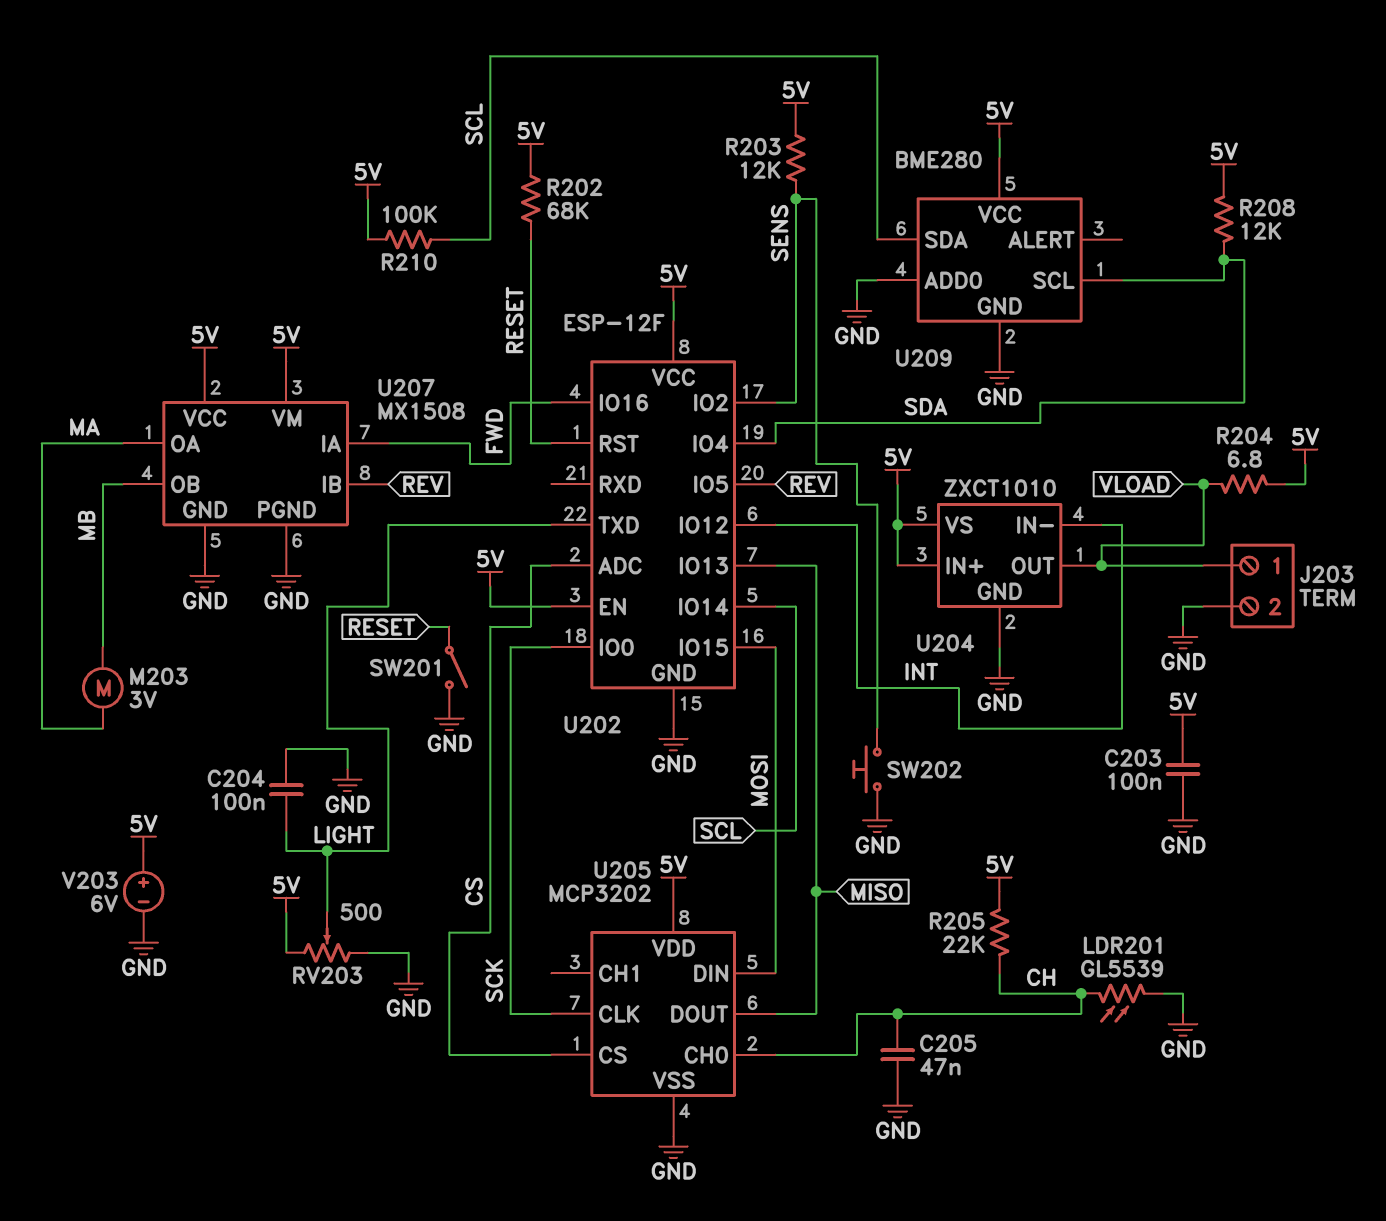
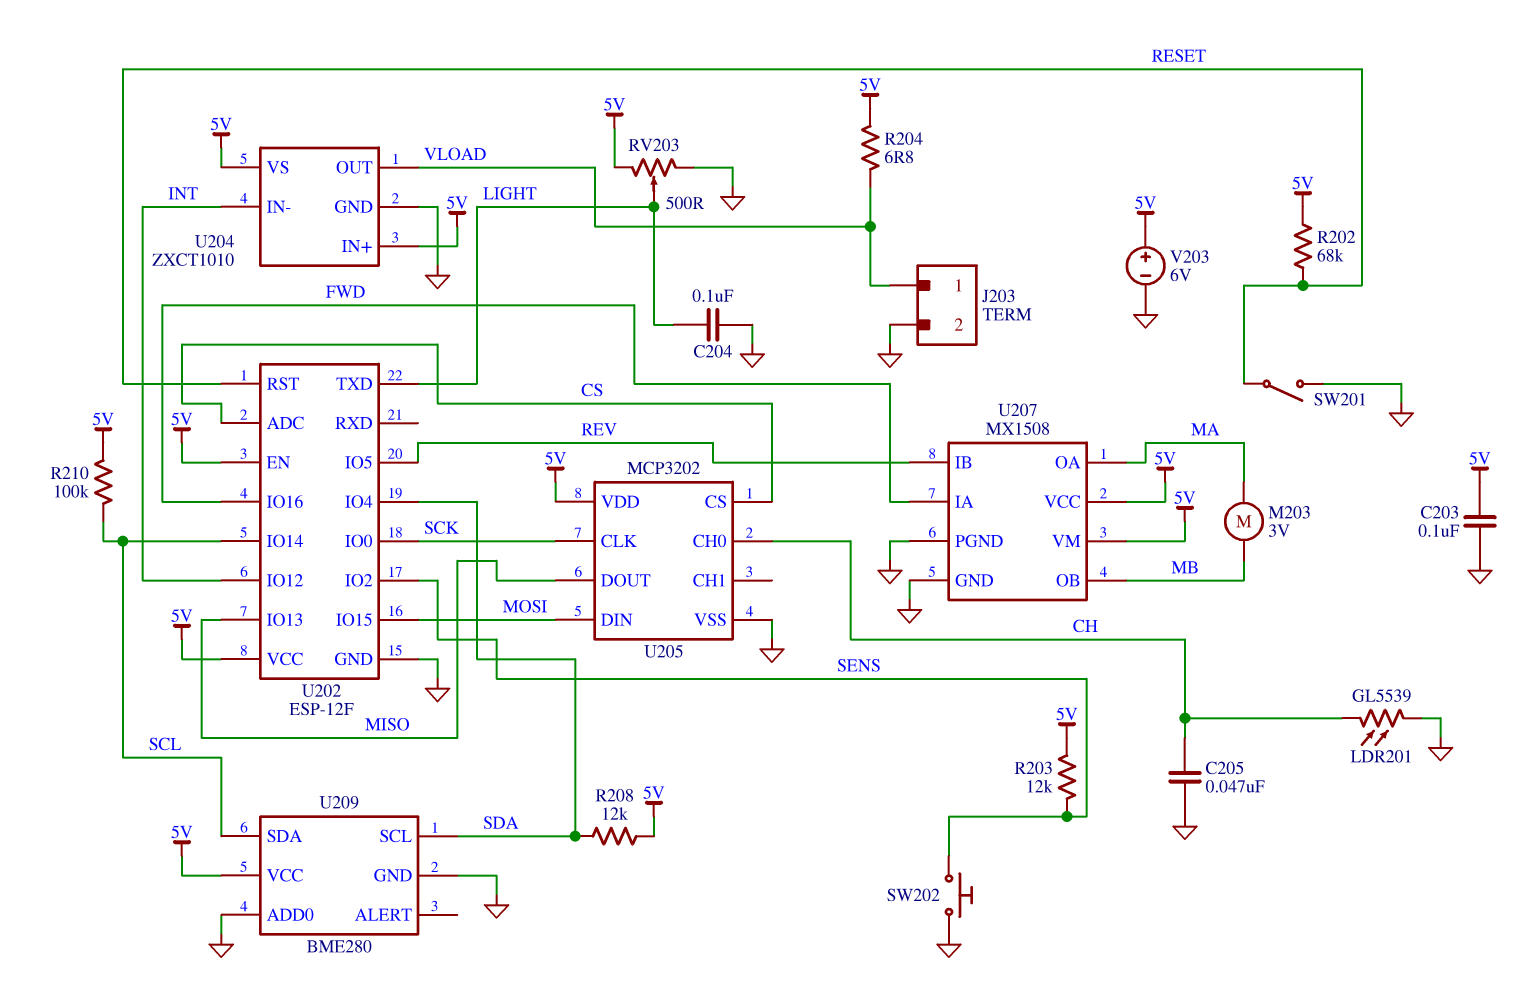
R205: 22k (5V, CH) -> none

